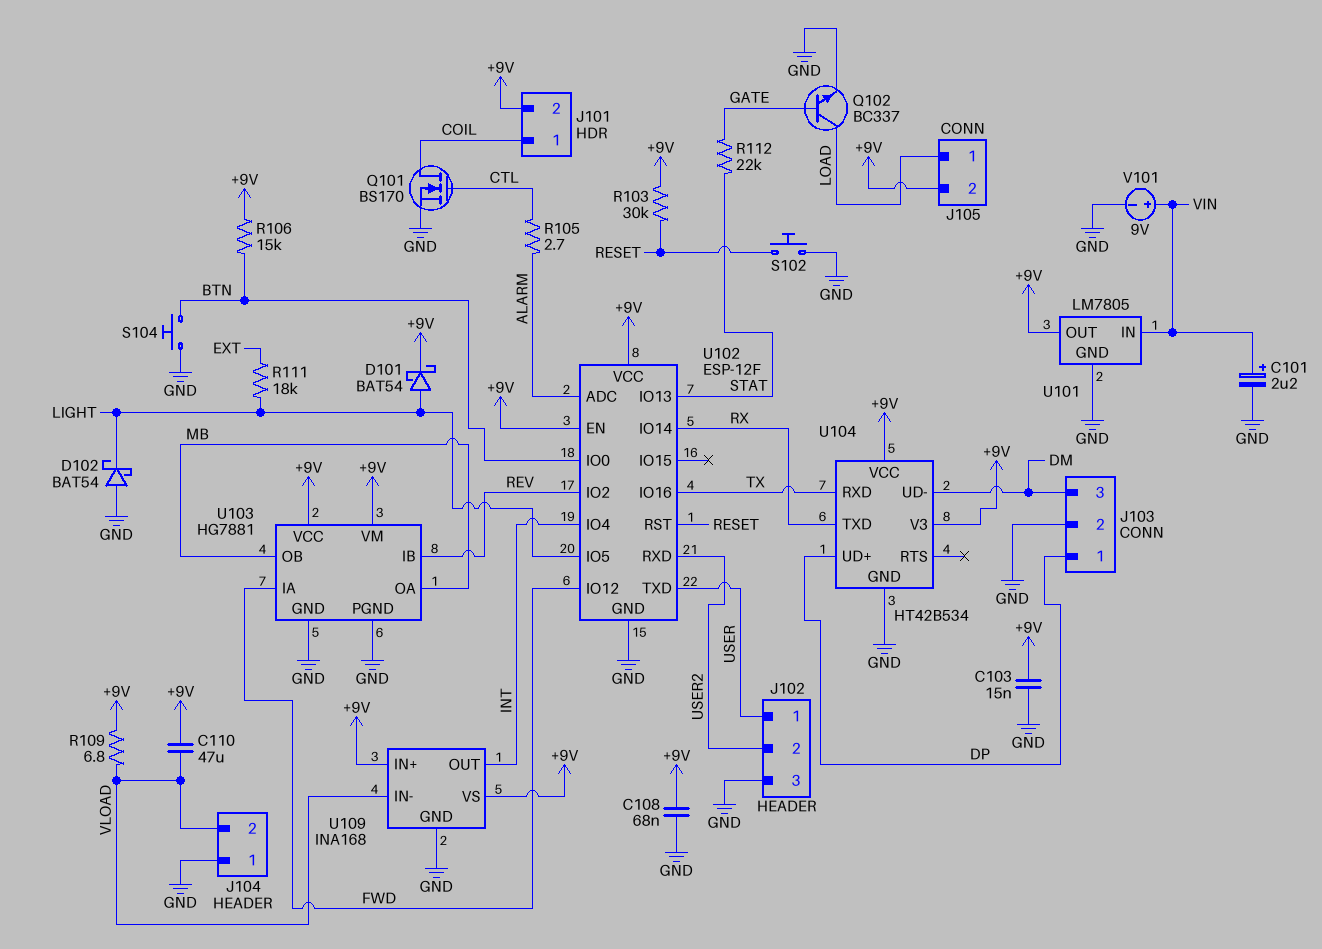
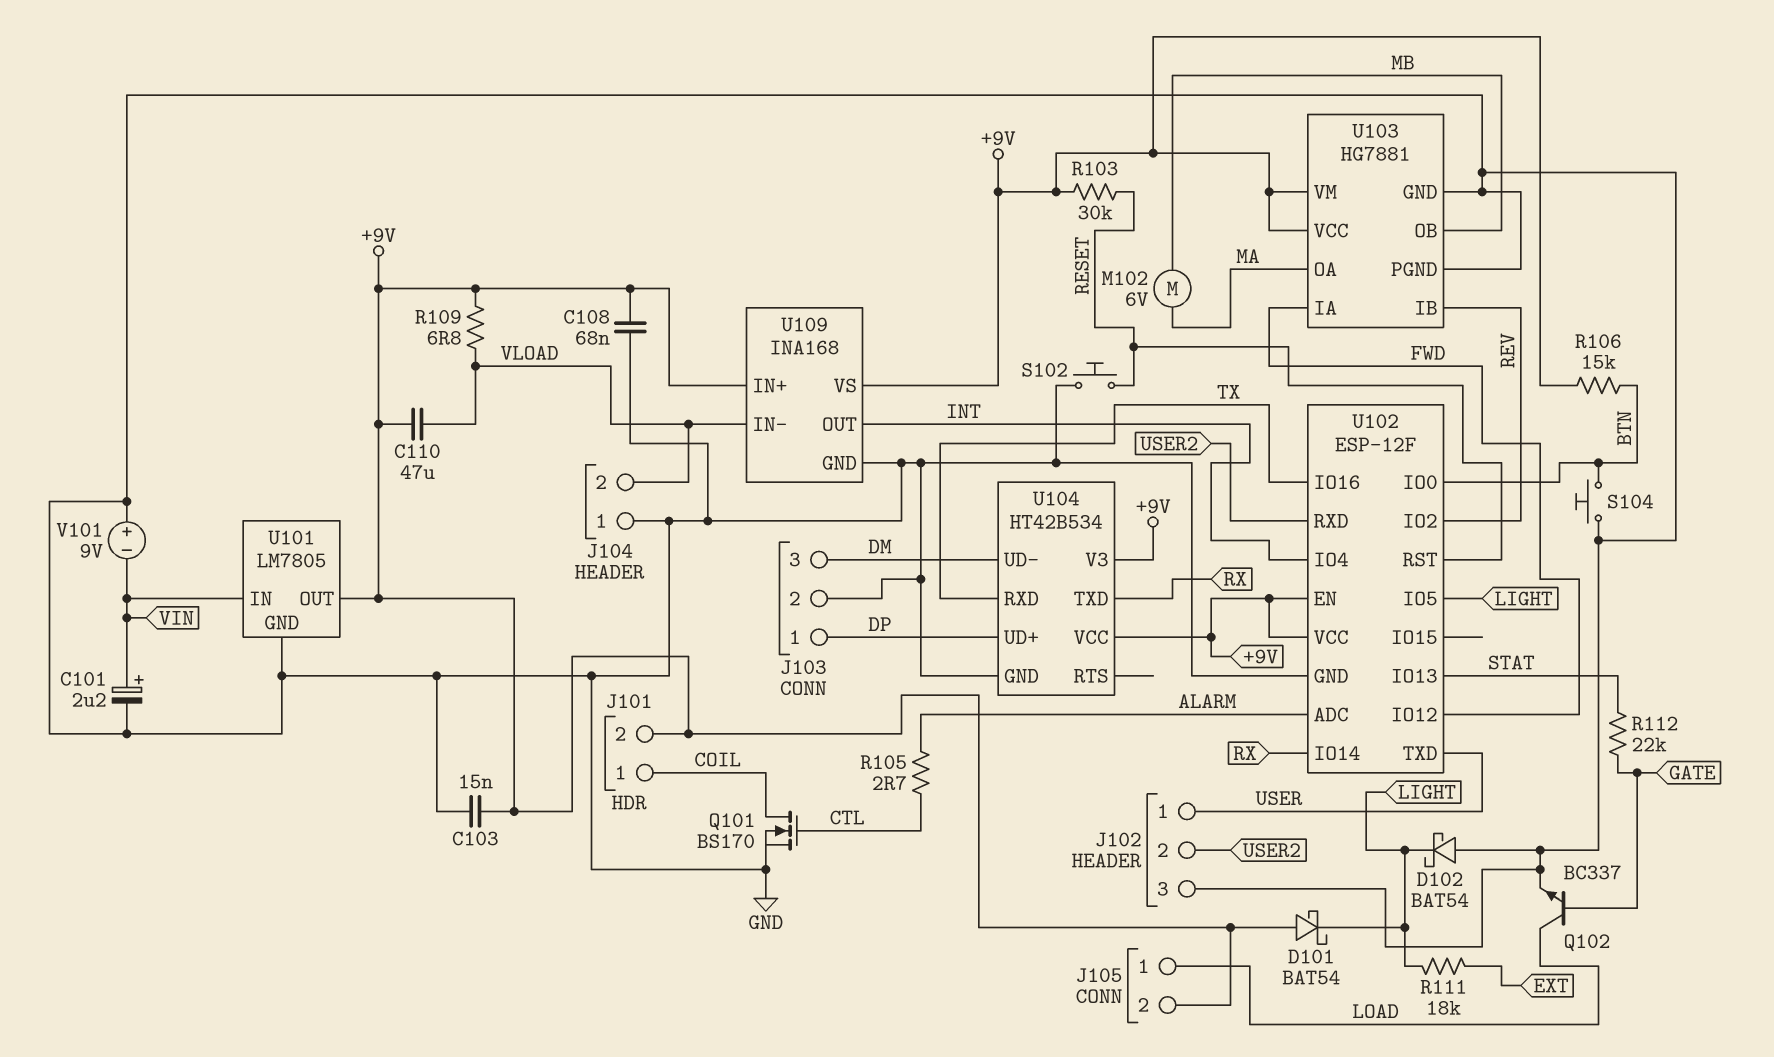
D101: schottky BAT54 (A LIGHT, K +9V) -> schottky BAT54 (A +9V, K LIGHT)
M102: none -> motor 6V (MA, MB)
U103 pin OA: MB -> MA
V101: 9V (plus VIN, minus GND) -> 9V (plus GND, minus VIN)

